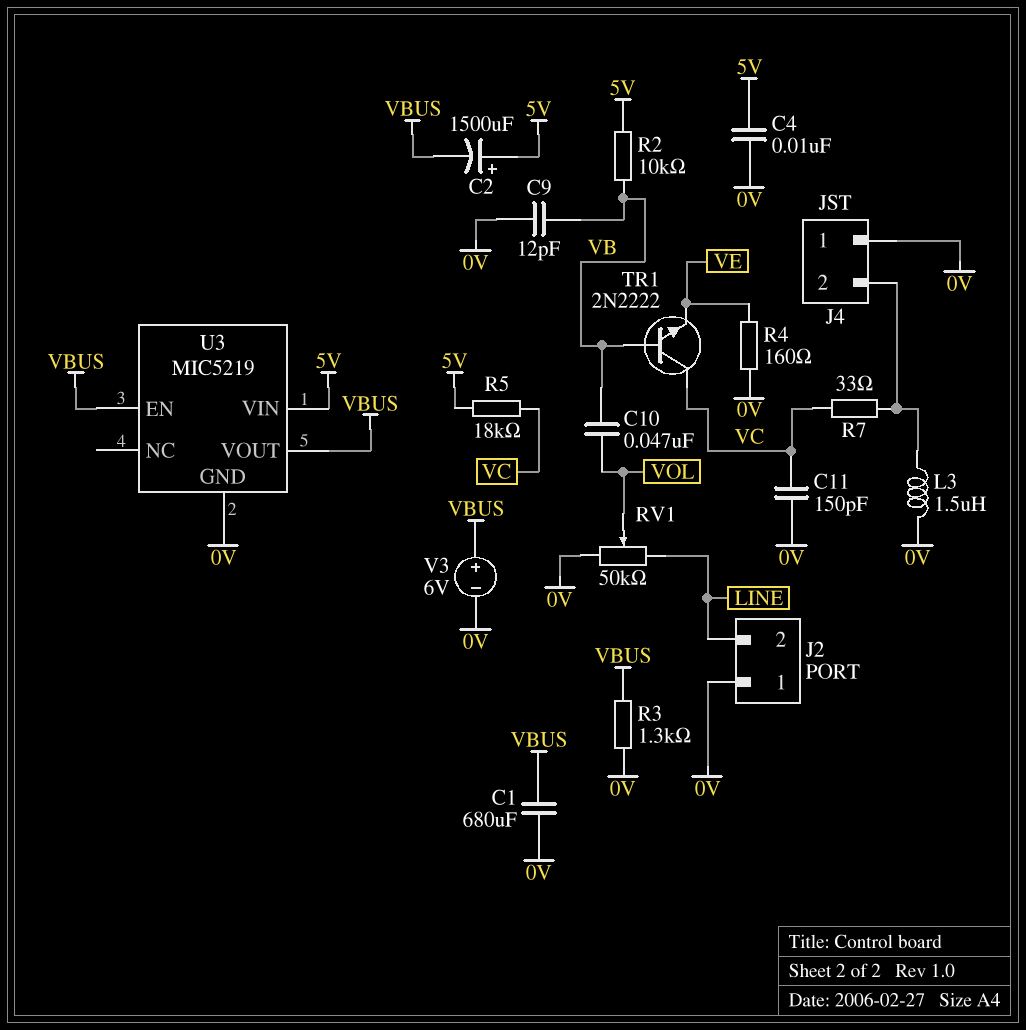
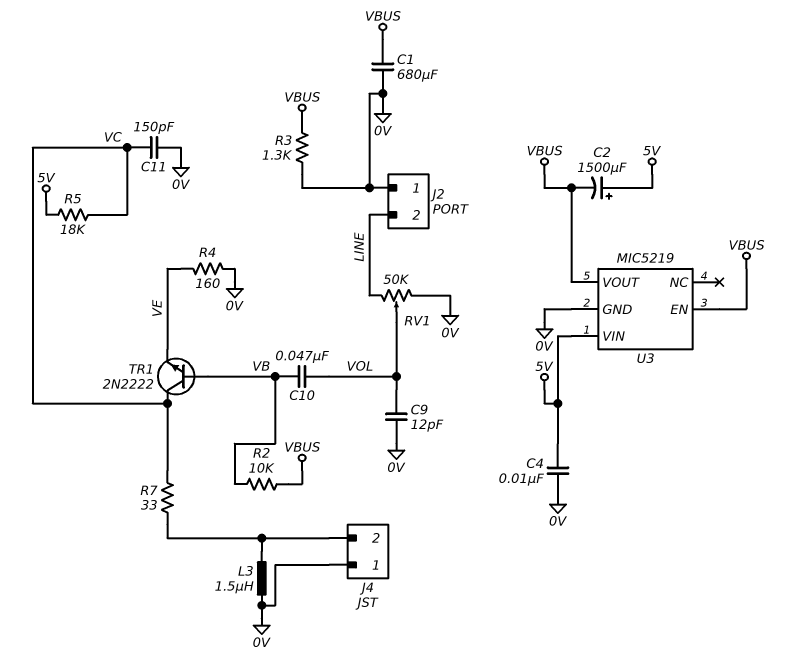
C9: 12pF (0V, VB) -> 12pF (0V, VOL)
R2: 10k (5V, VB) -> 10k (VB, VBUS)
V3: 6V (plus VBUS, minus 0V) -> none

